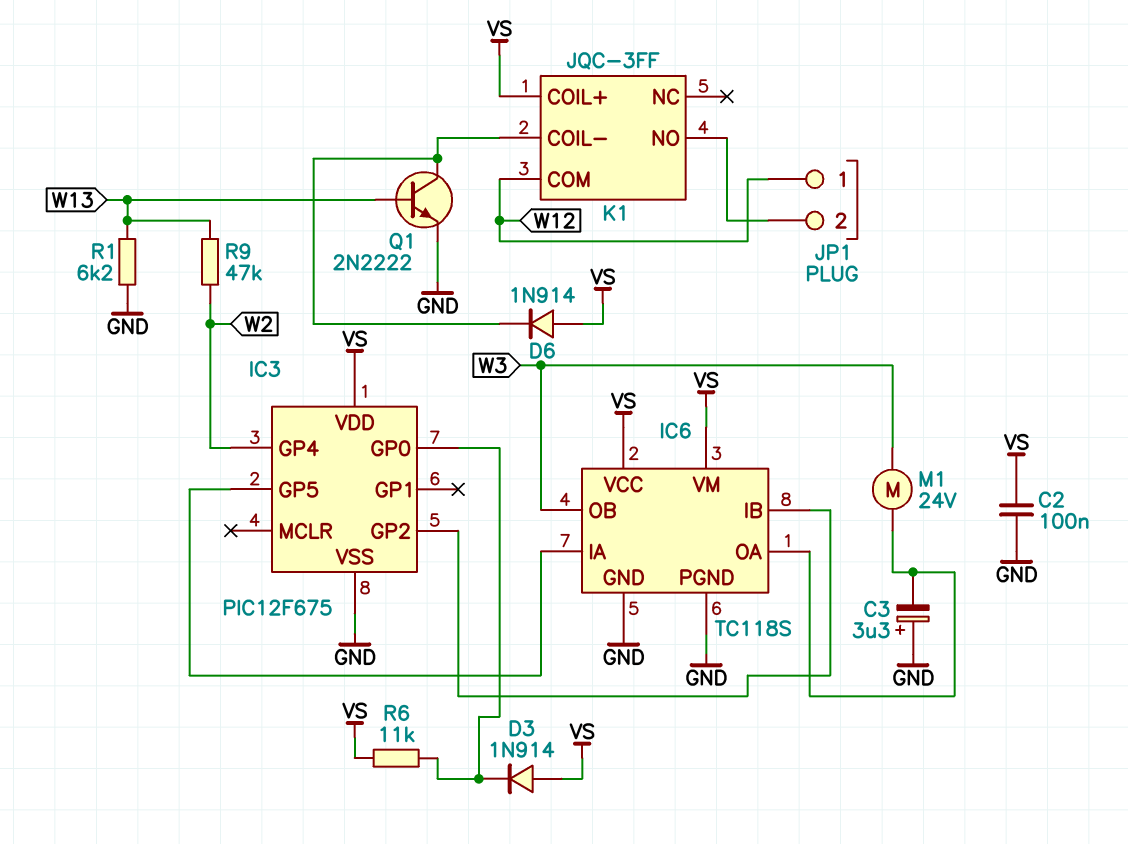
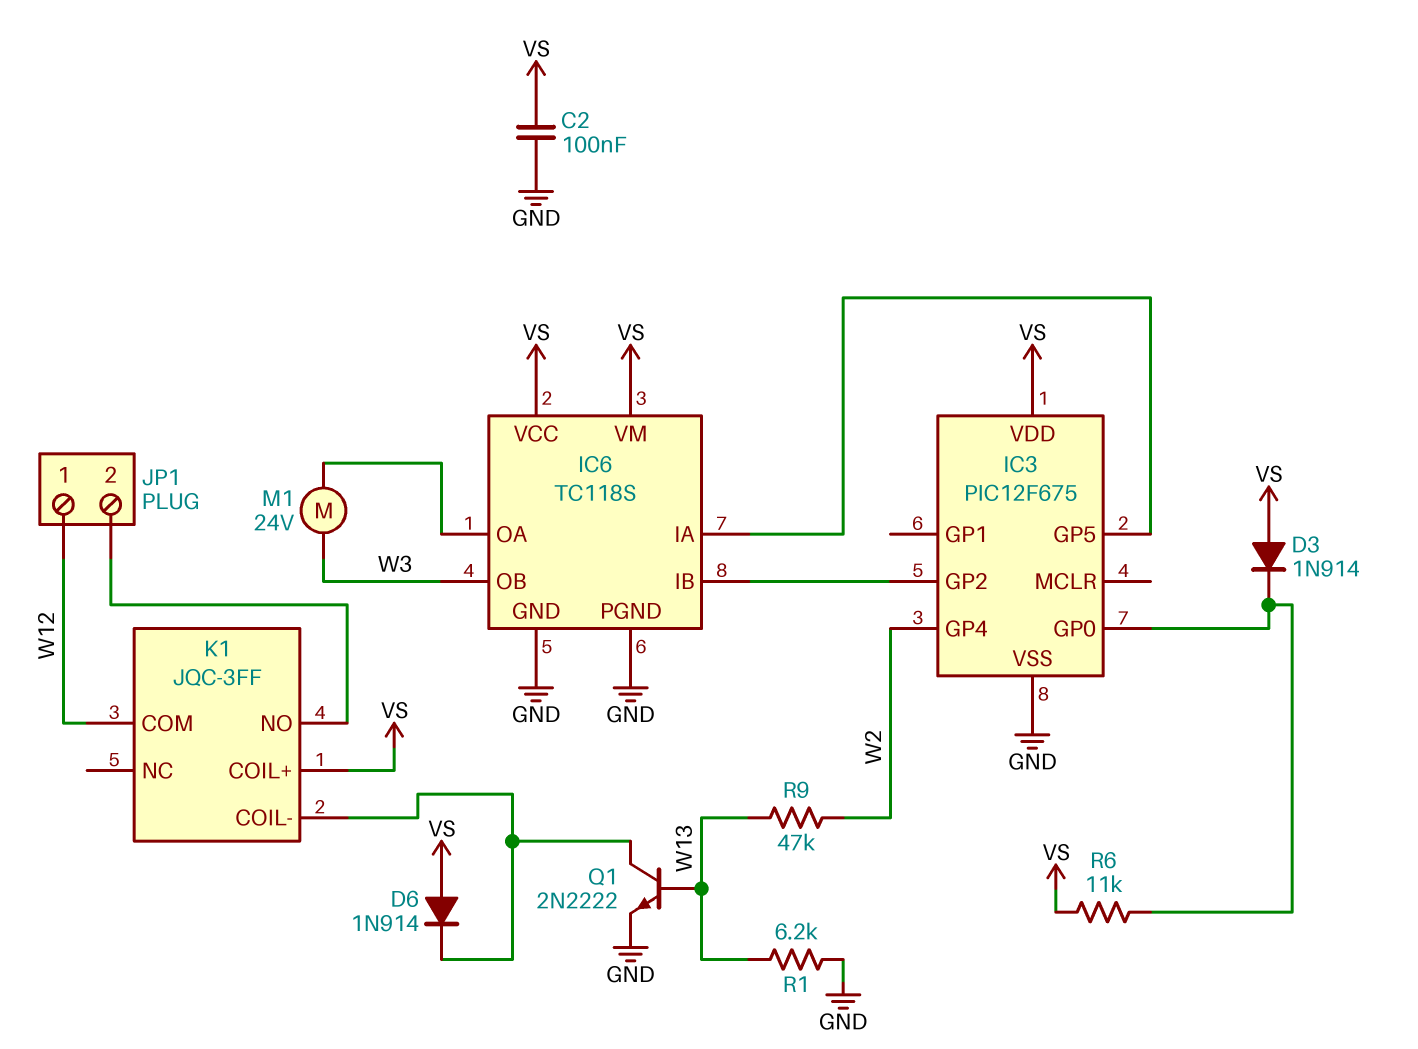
C3: 3.3uF (plus GND, minus IC6/OA) -> none

